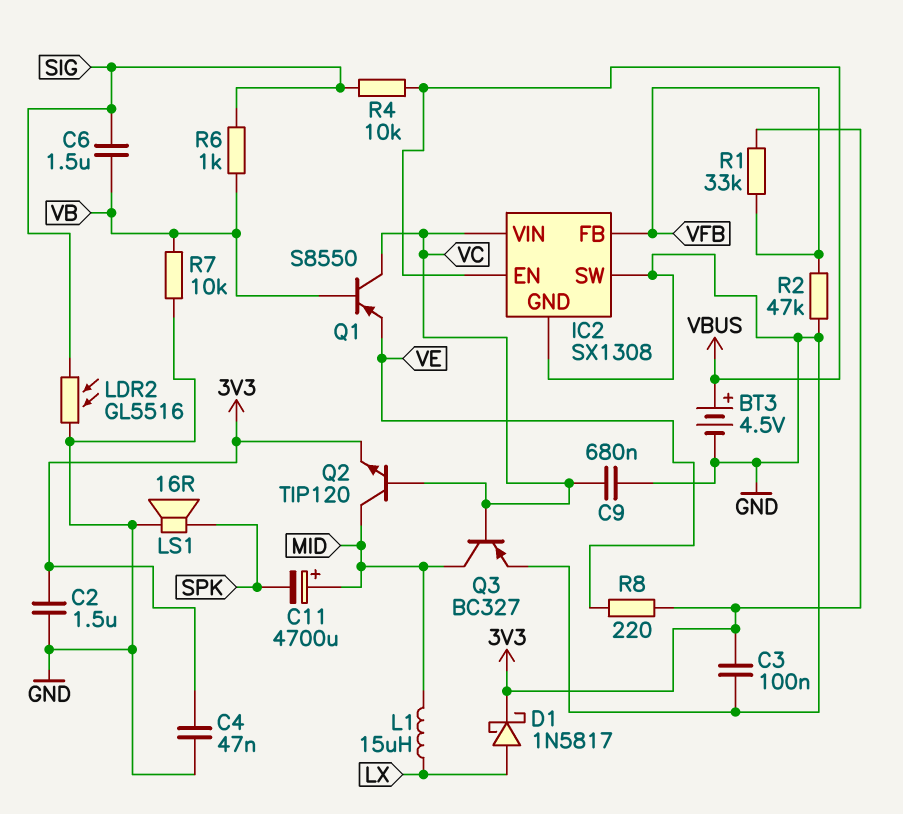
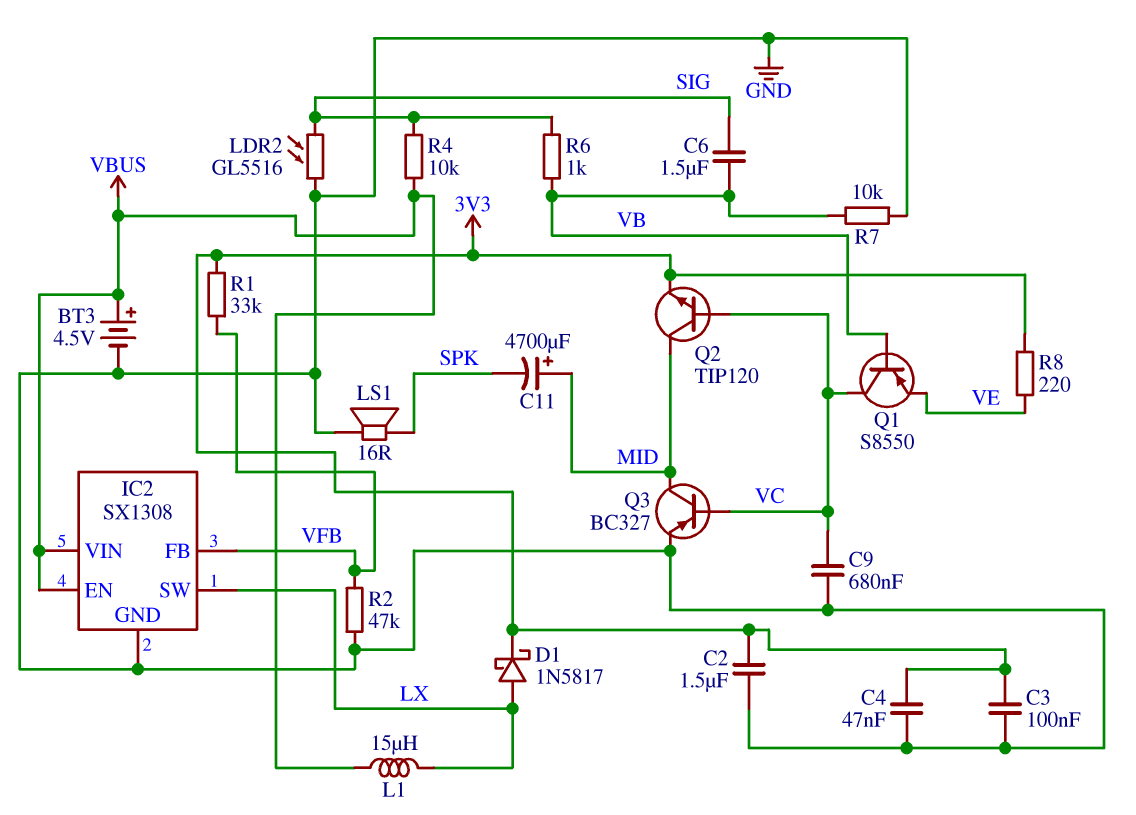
IC2 pin SW: GND -> LX
IC2 pin VIN: VC -> VBUS
L1: 15uH (LX, MID) -> 15uH (LX, VBUS)

